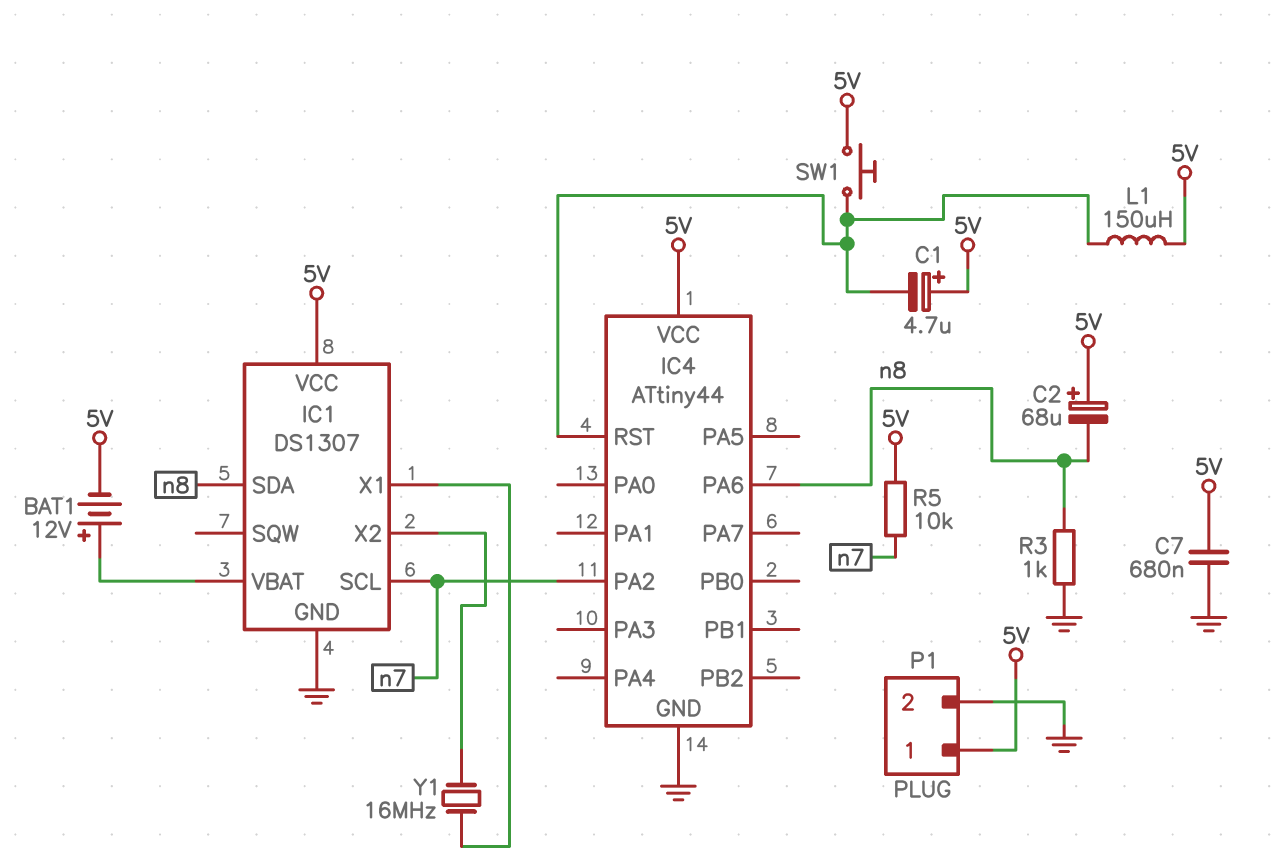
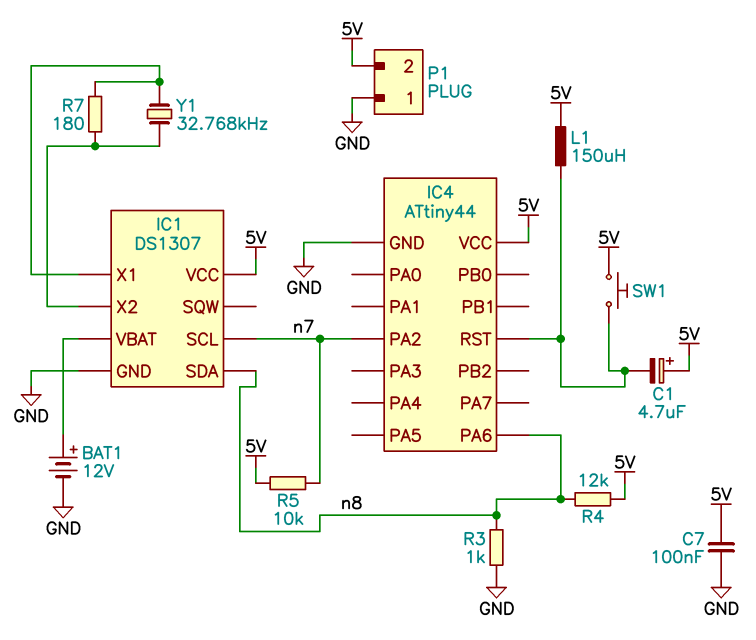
BAT1: 12V (plus IC1/VBAT, minus 5V) -> 12V (plus IC1/VBAT, minus GND)
C2: 68uF (plus 5V, minus n8) -> none
C7: 680nF (5V, GND) -> 100nF (5V, GND)
P1 pin 1: 5V -> GND
P1 pin 2: GND -> 5V
R4: none -> 12k (5V, n8)
R7: none -> 180 (IC1/X1, IC1/X2)
Y1: 16MHz (IC1/X1, IC1/X2) -> 32.768kHz (IC1/X1, IC1/X2)

